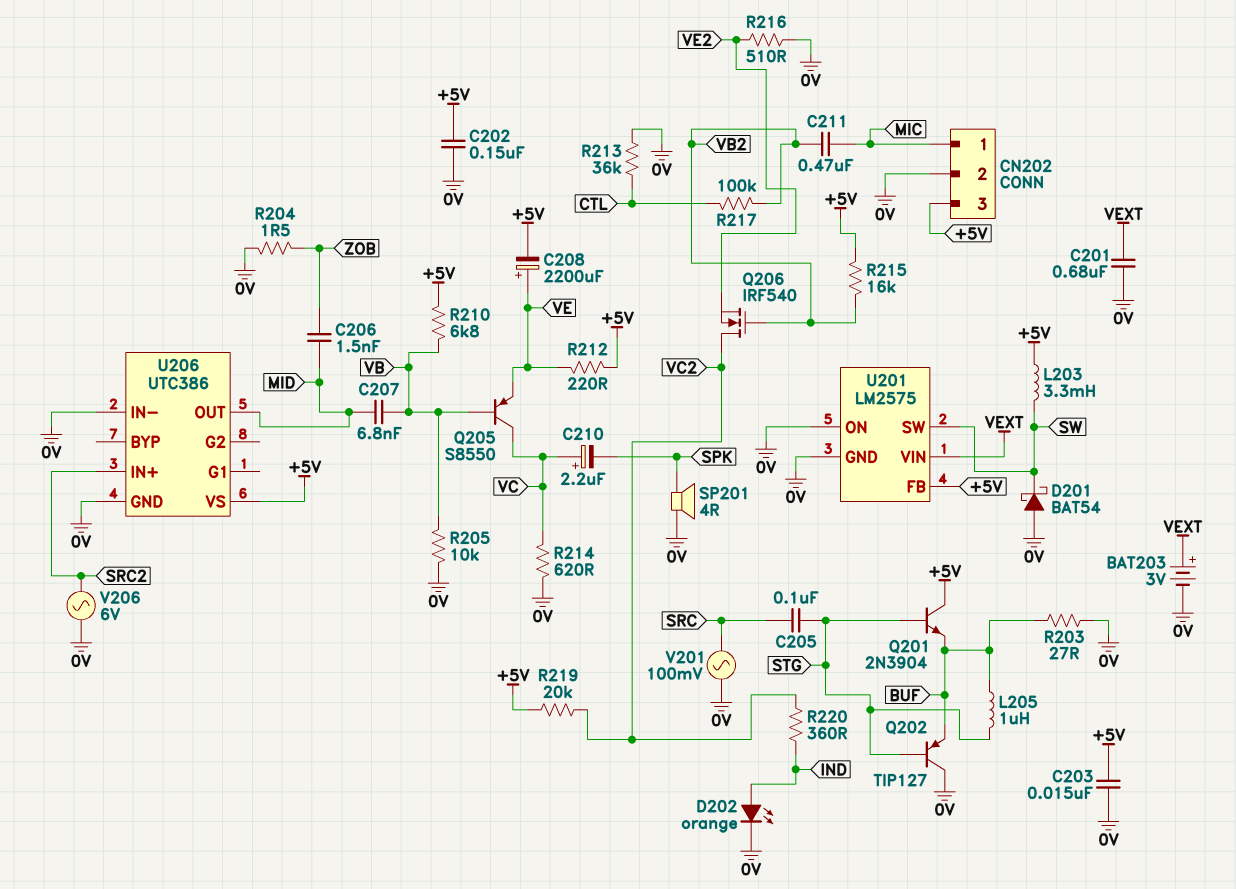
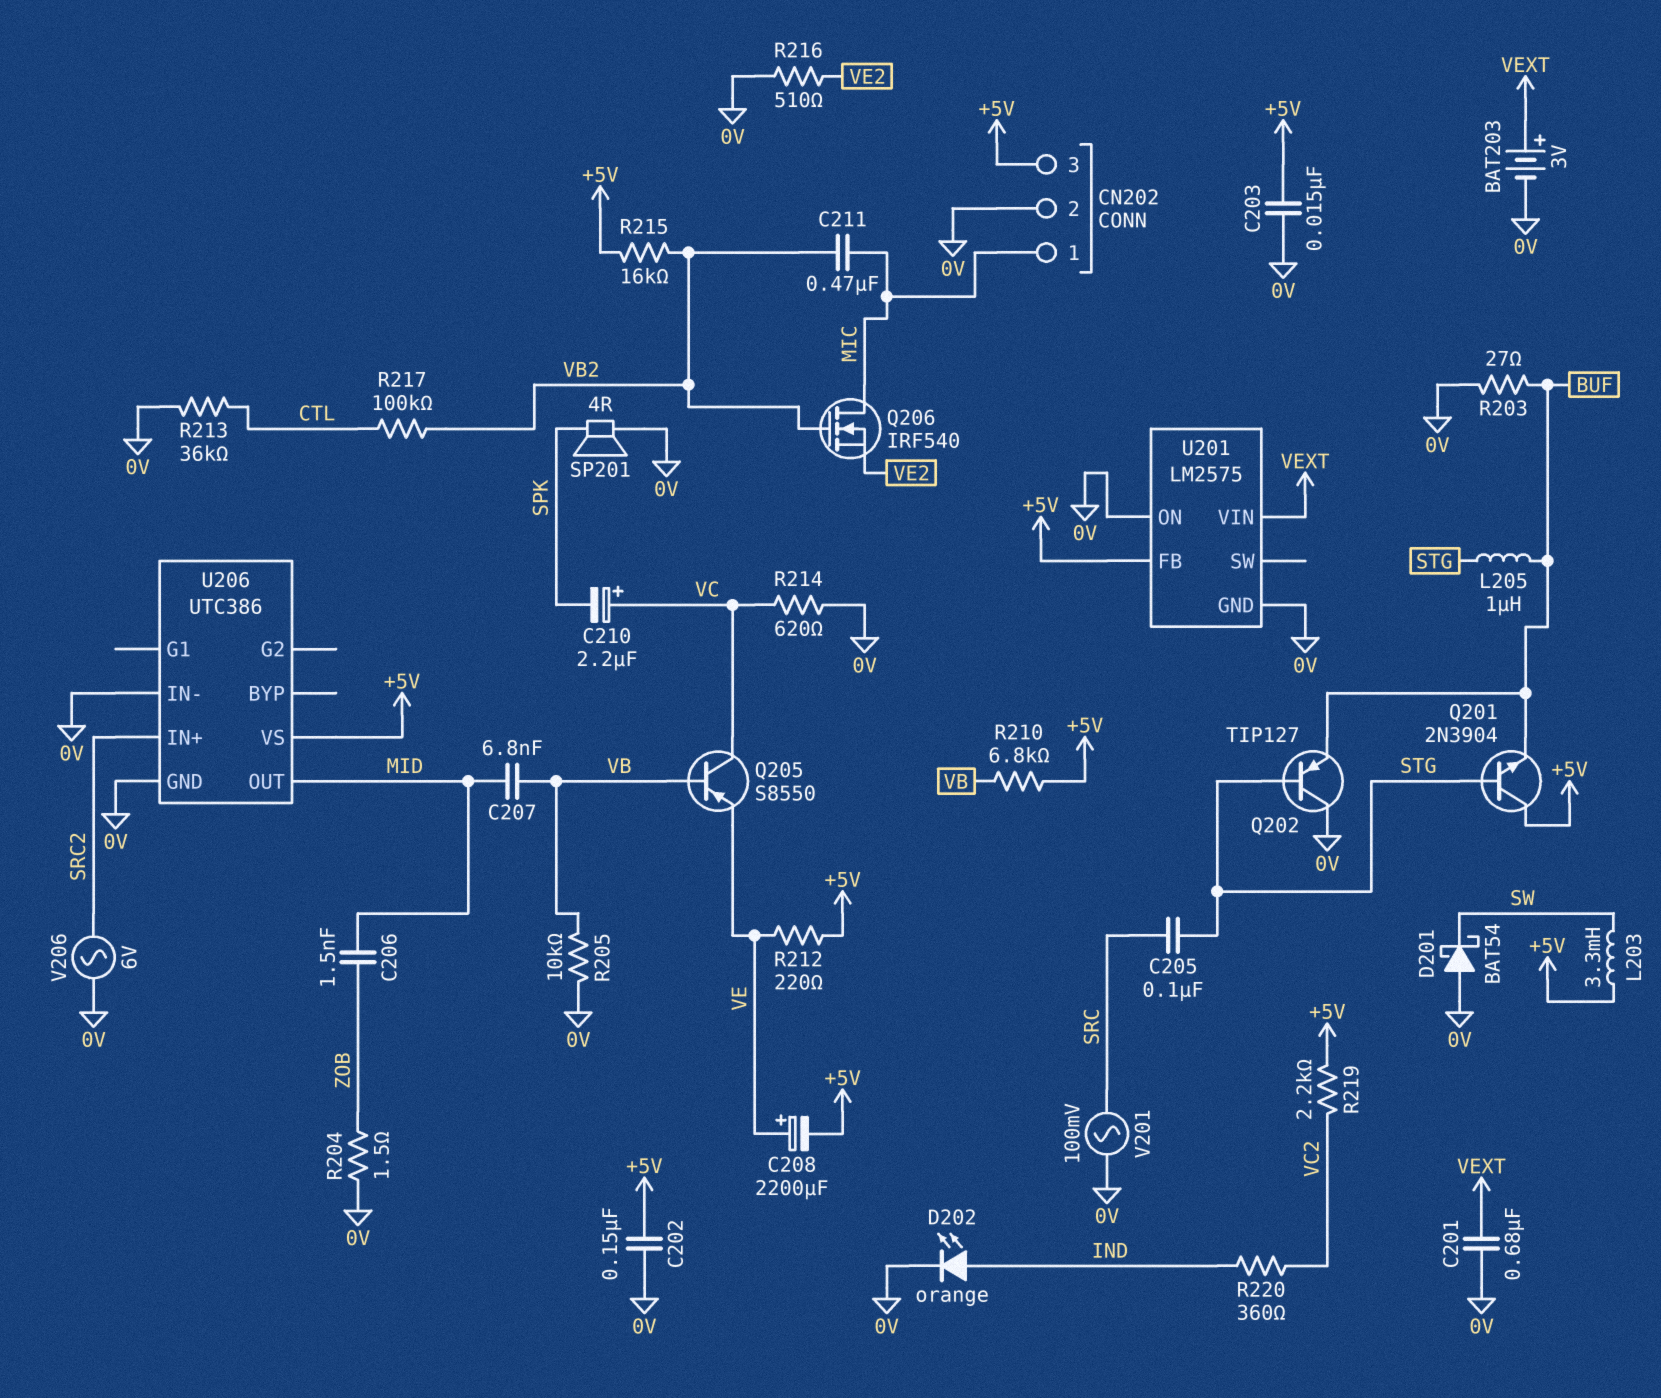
Q206: NMOS IRF540 (G VB2, D VC2, S VE2) -> NMOS IRF540 (G VB2, D MIC, S VE2)
R219: 20k (+5V, VC2) -> 2.2k (+5V, VC2)
U201 pin SW: SW -> none

